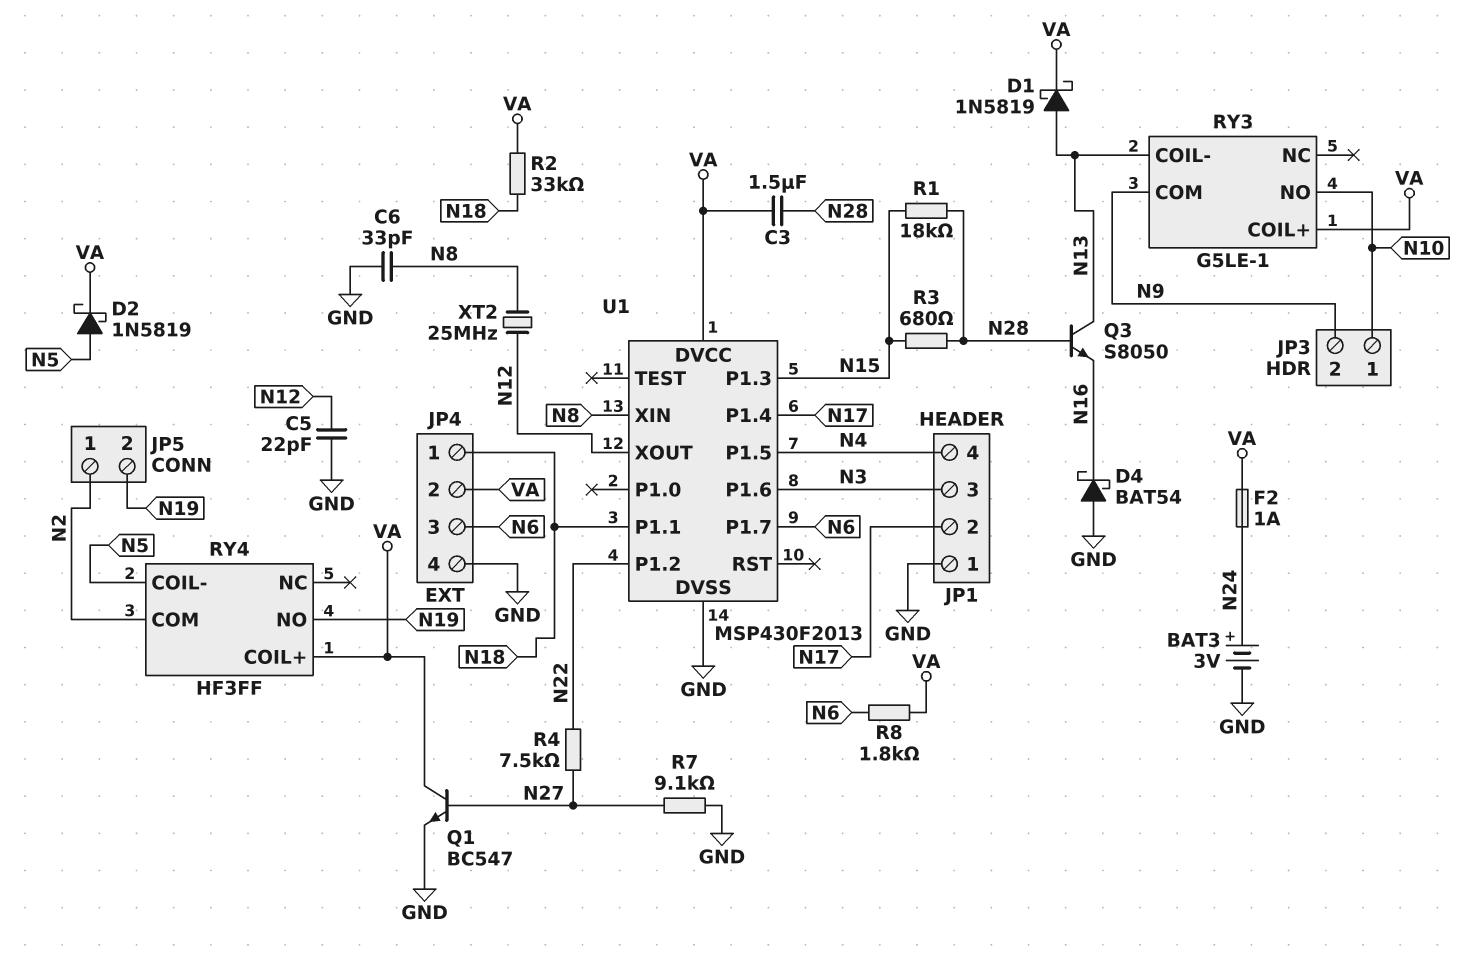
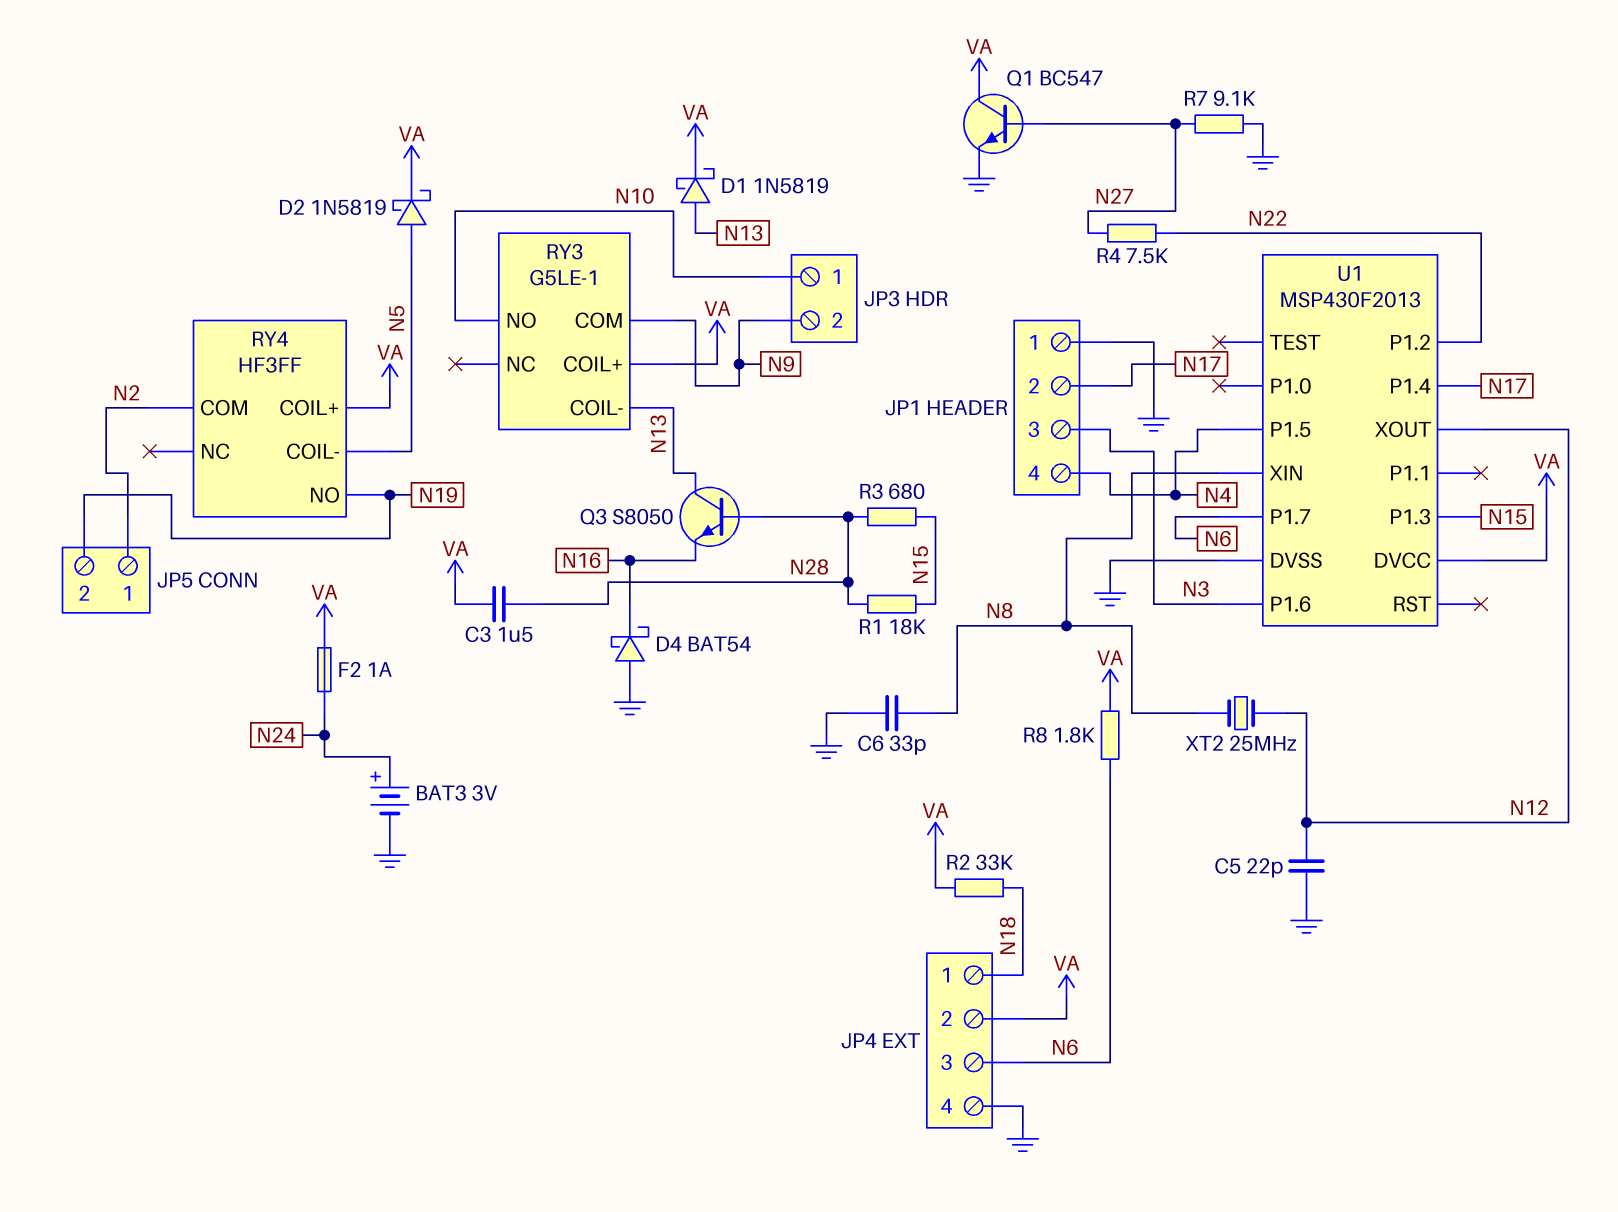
U1 pin P1.1: N18 -> none

